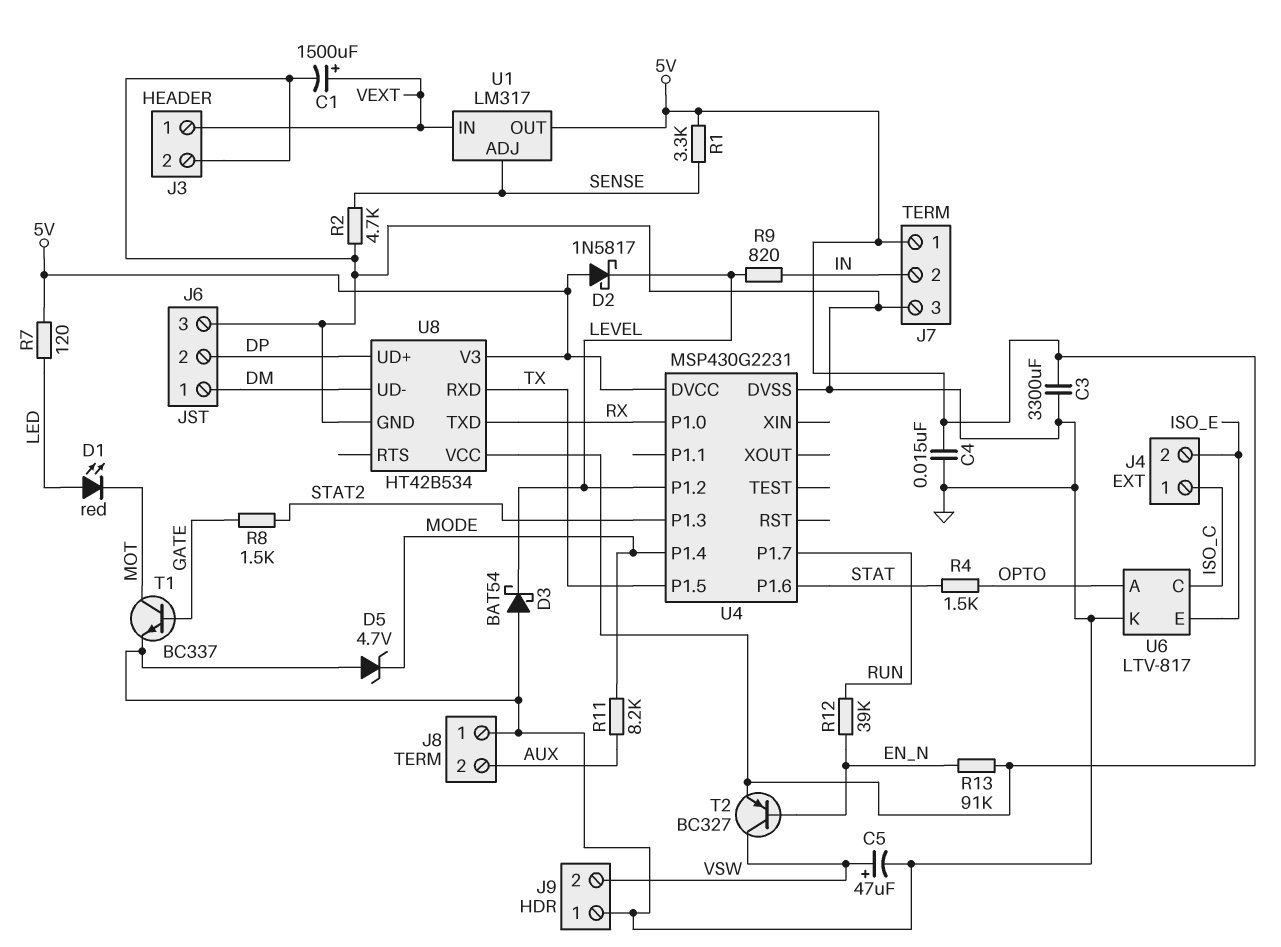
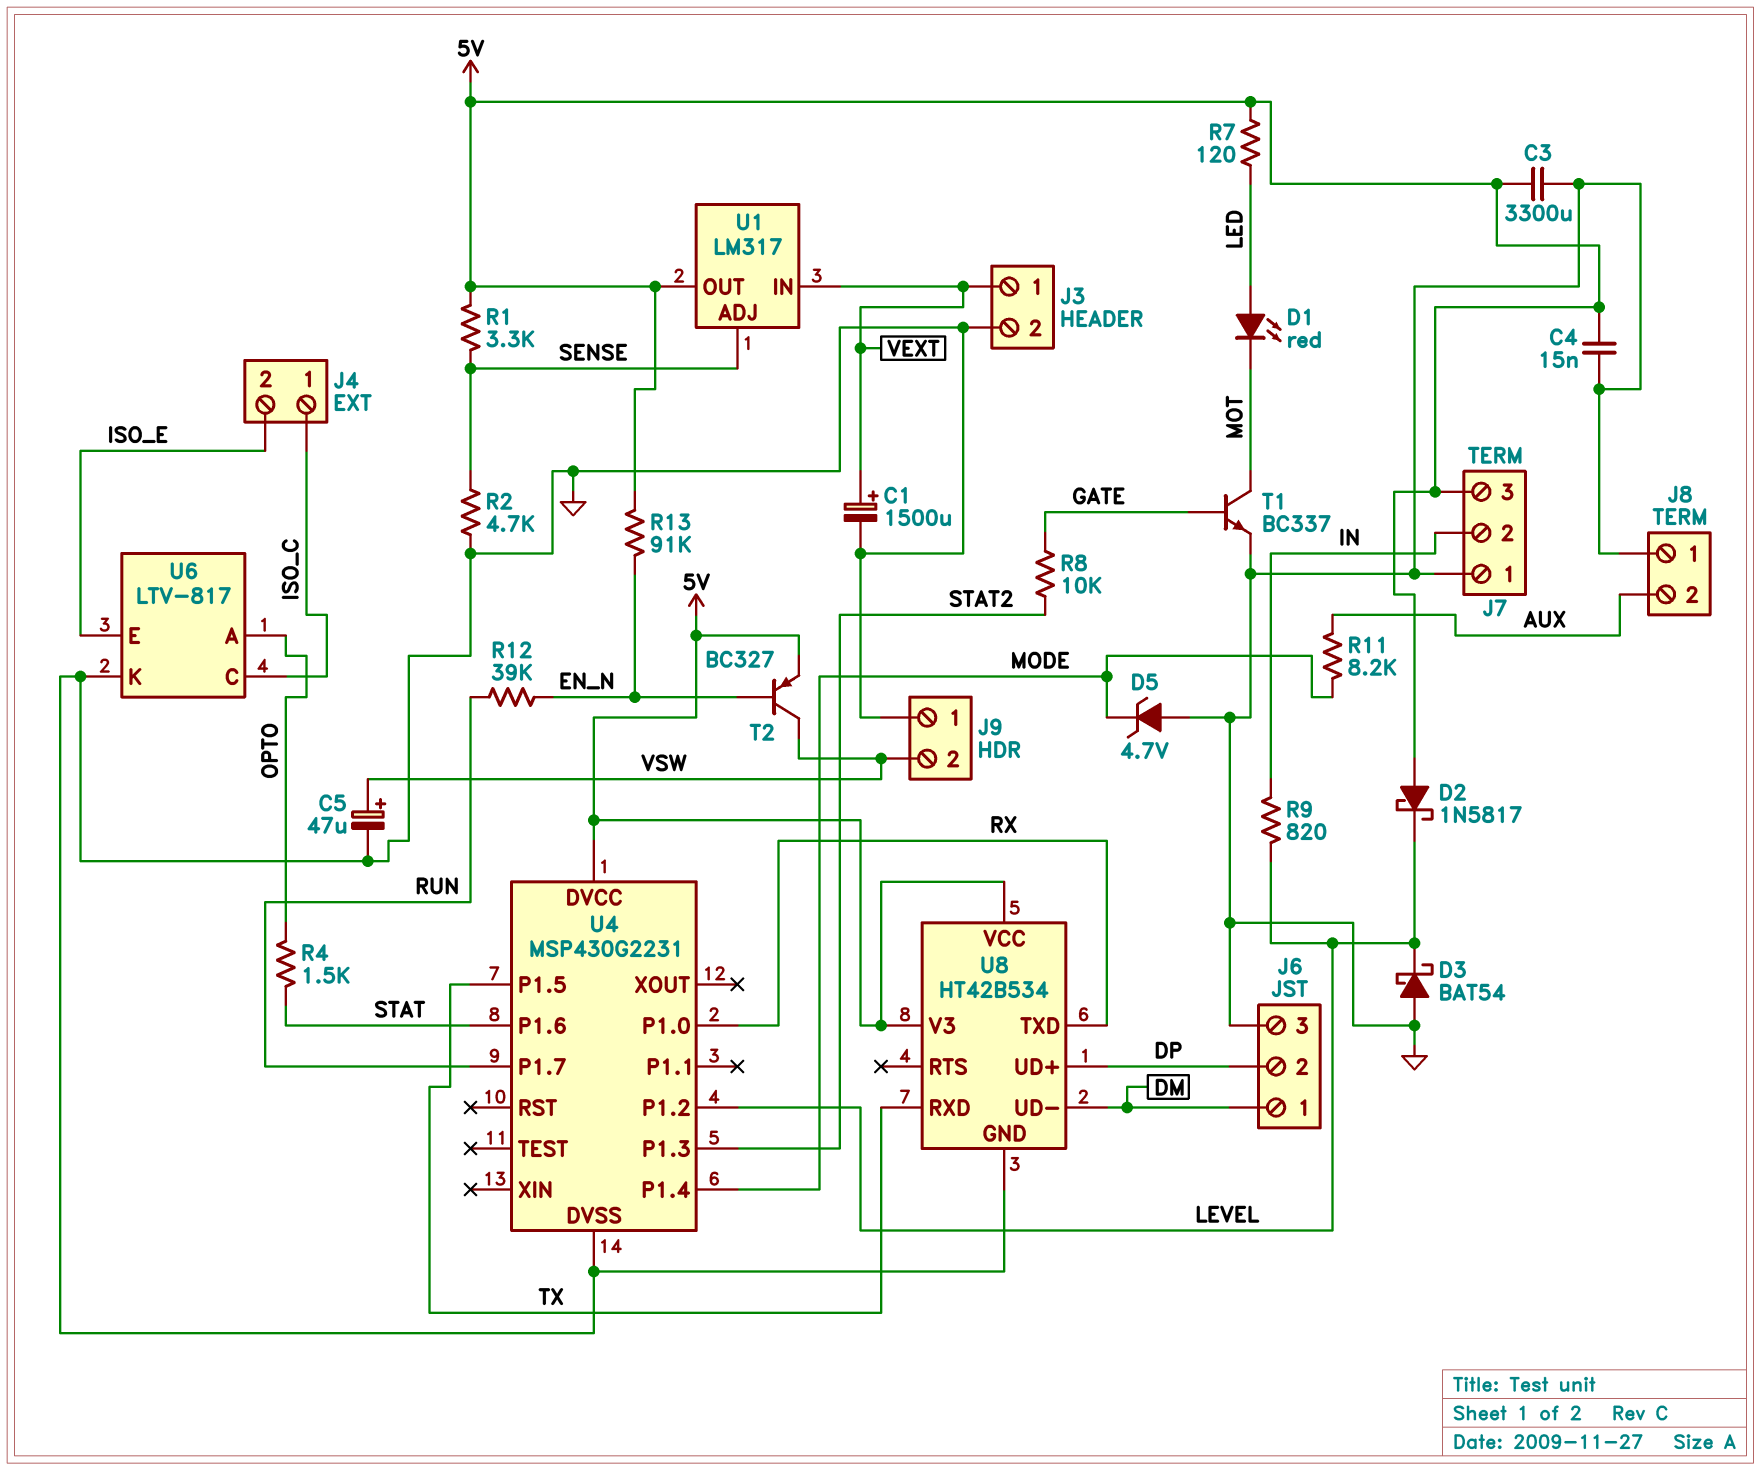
J7 pin 1: 5V -> GND
J7 pin 3: GND -> 5V
R8: 1.5k (GATE, STAT2) -> 10k (GATE, STAT2)

